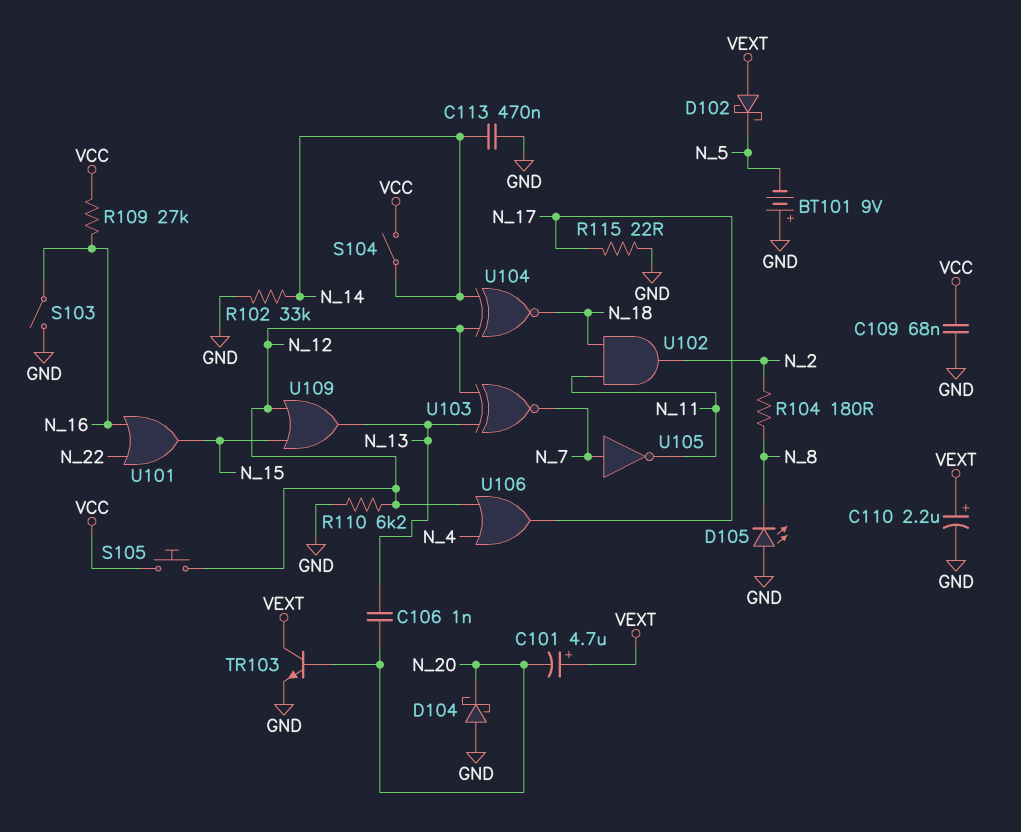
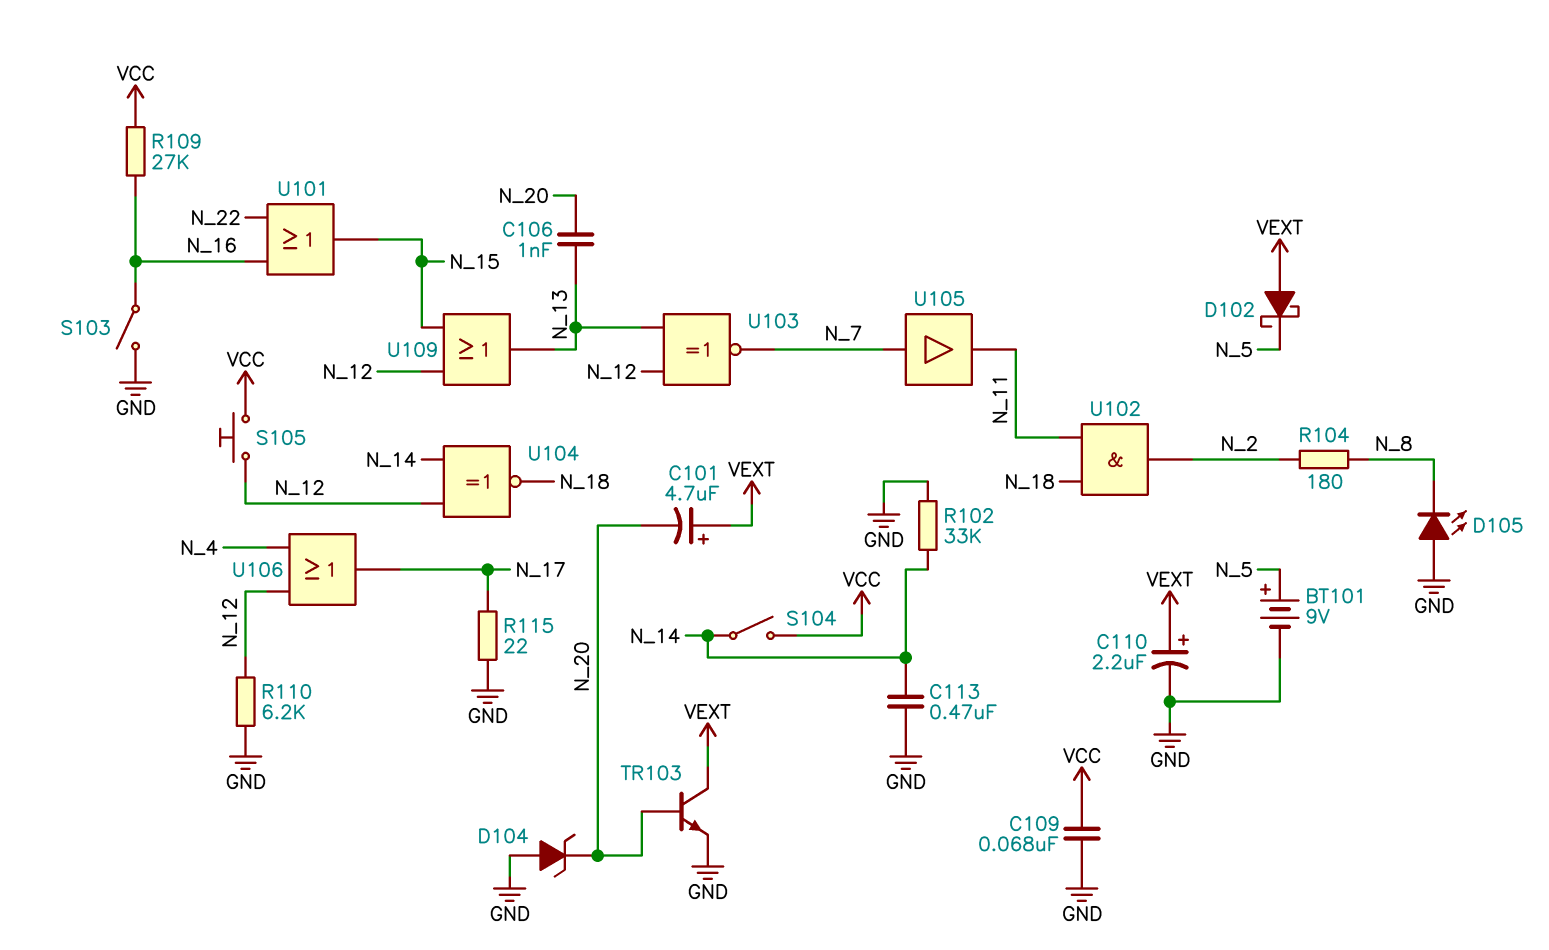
BT101: 9V (plus GND, minus N_5) -> 9V (plus N_5, minus GND)
D104: schottky (A GND, K N_20) -> zener (A GND, K N_20)
U105: NOT (in N_7, out N_11) -> buffer (in N_7, out N_11)

